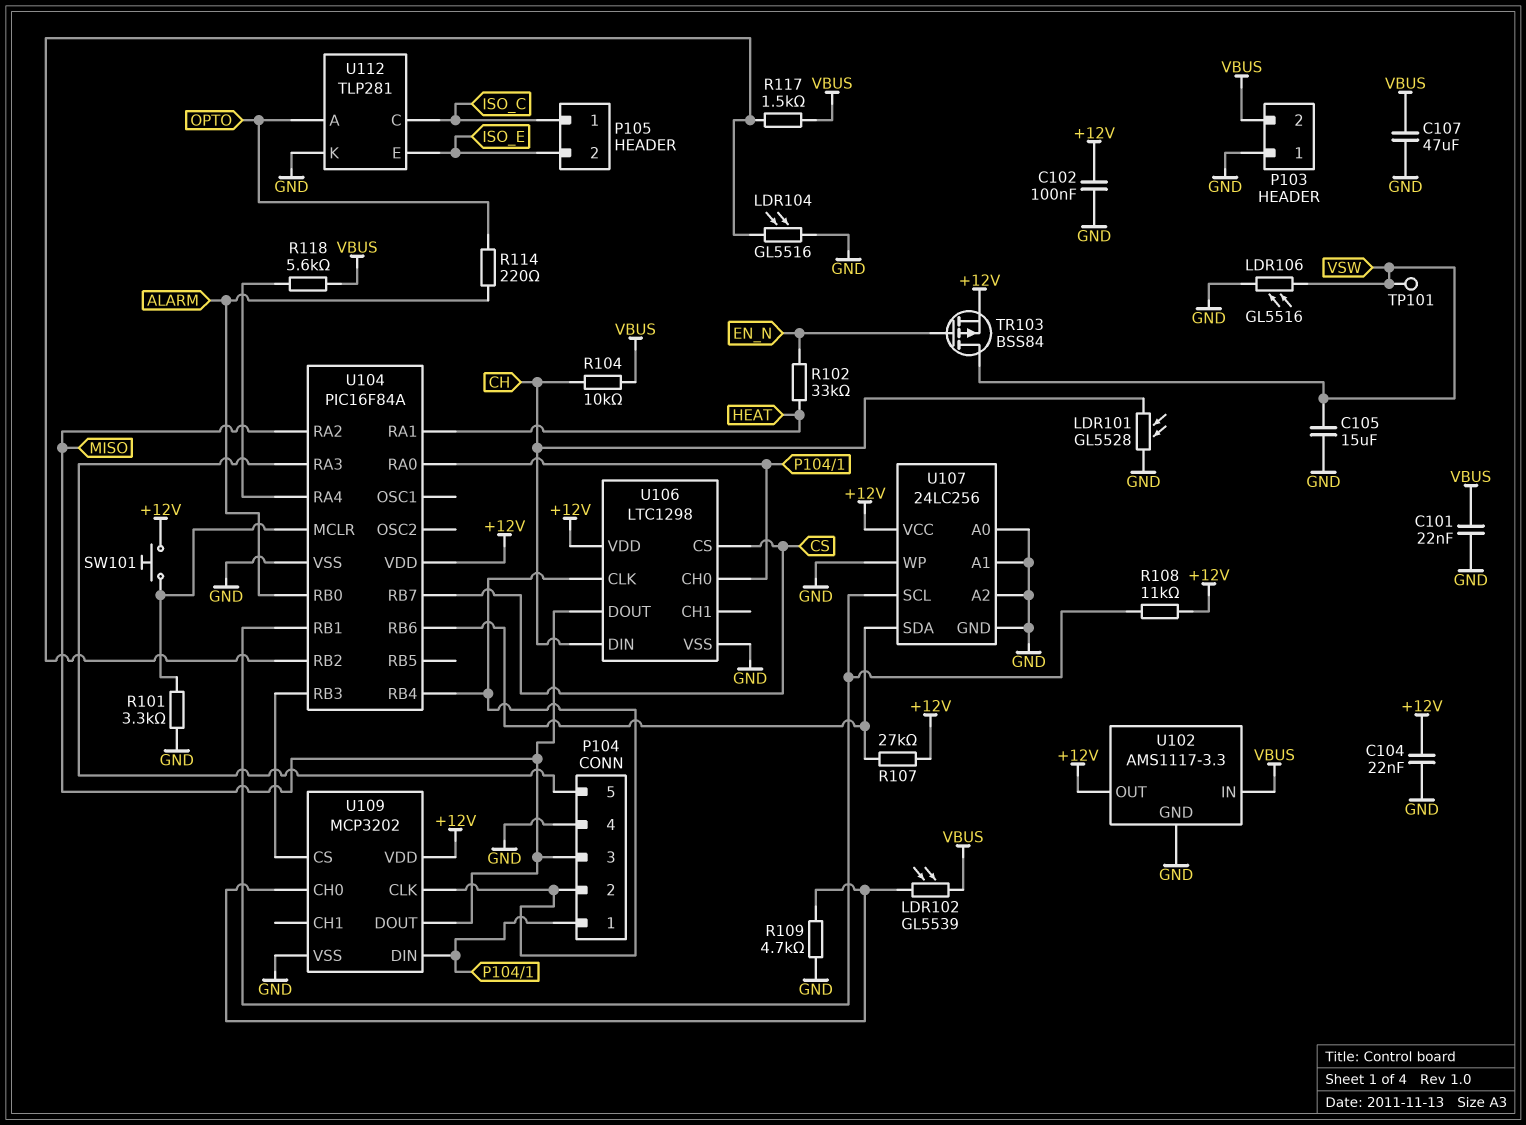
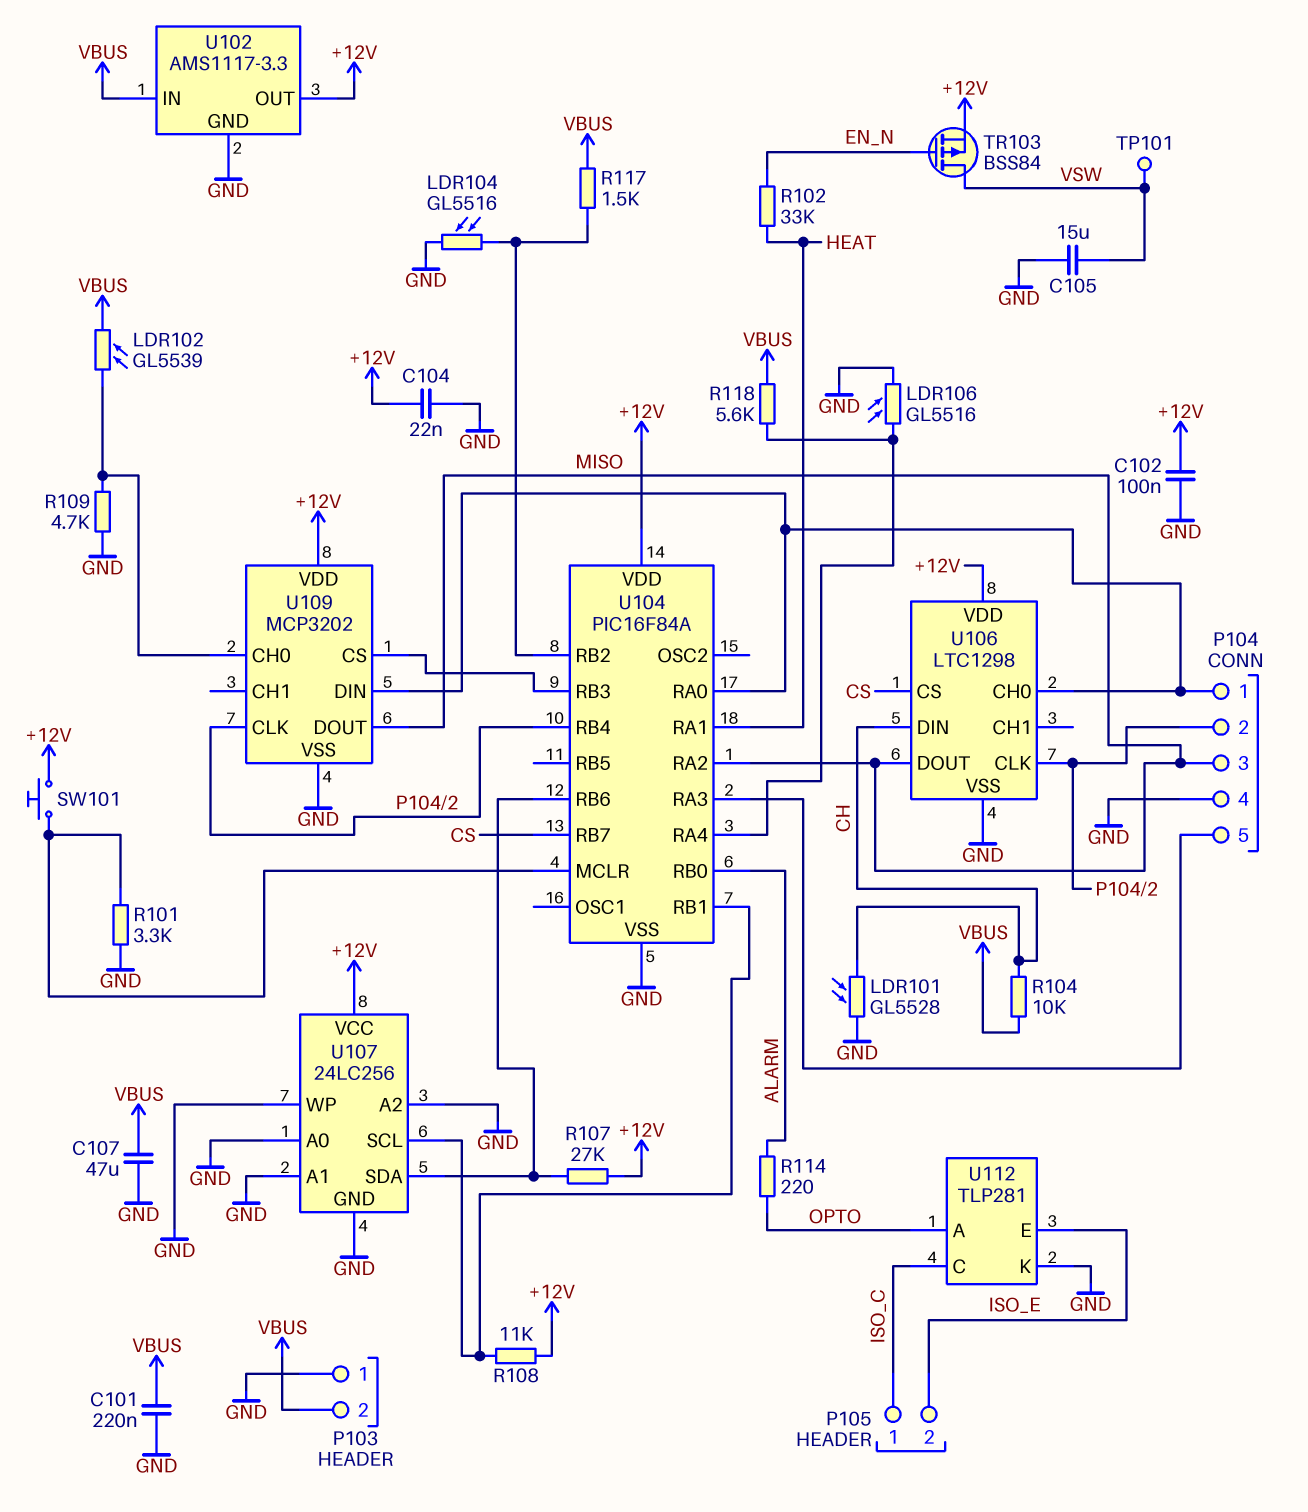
C101: 22nF (GND, VBUS) -> 220nF (GND, VBUS)
LDR106: GL5516 (GND, VSW) -> GL5516 (GND, U104/RA4)

